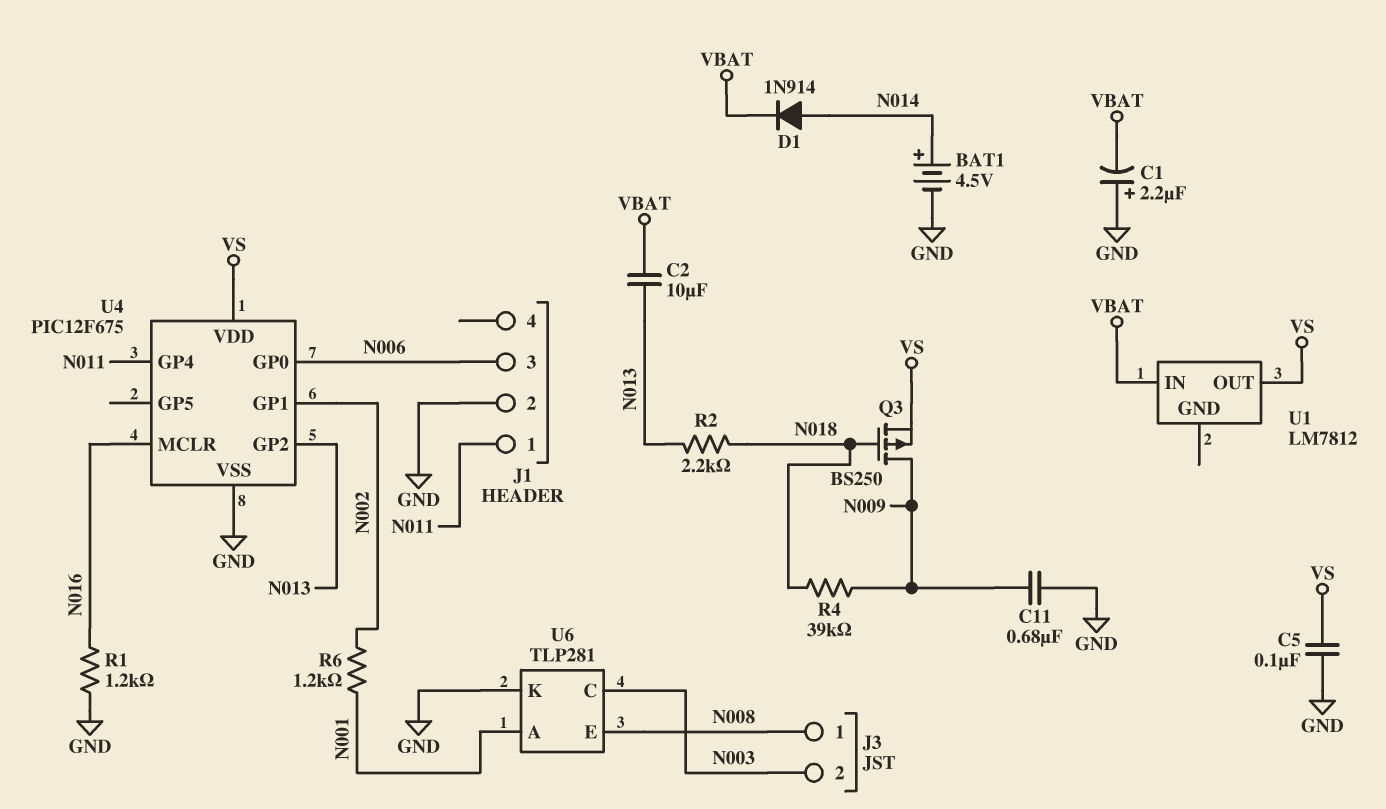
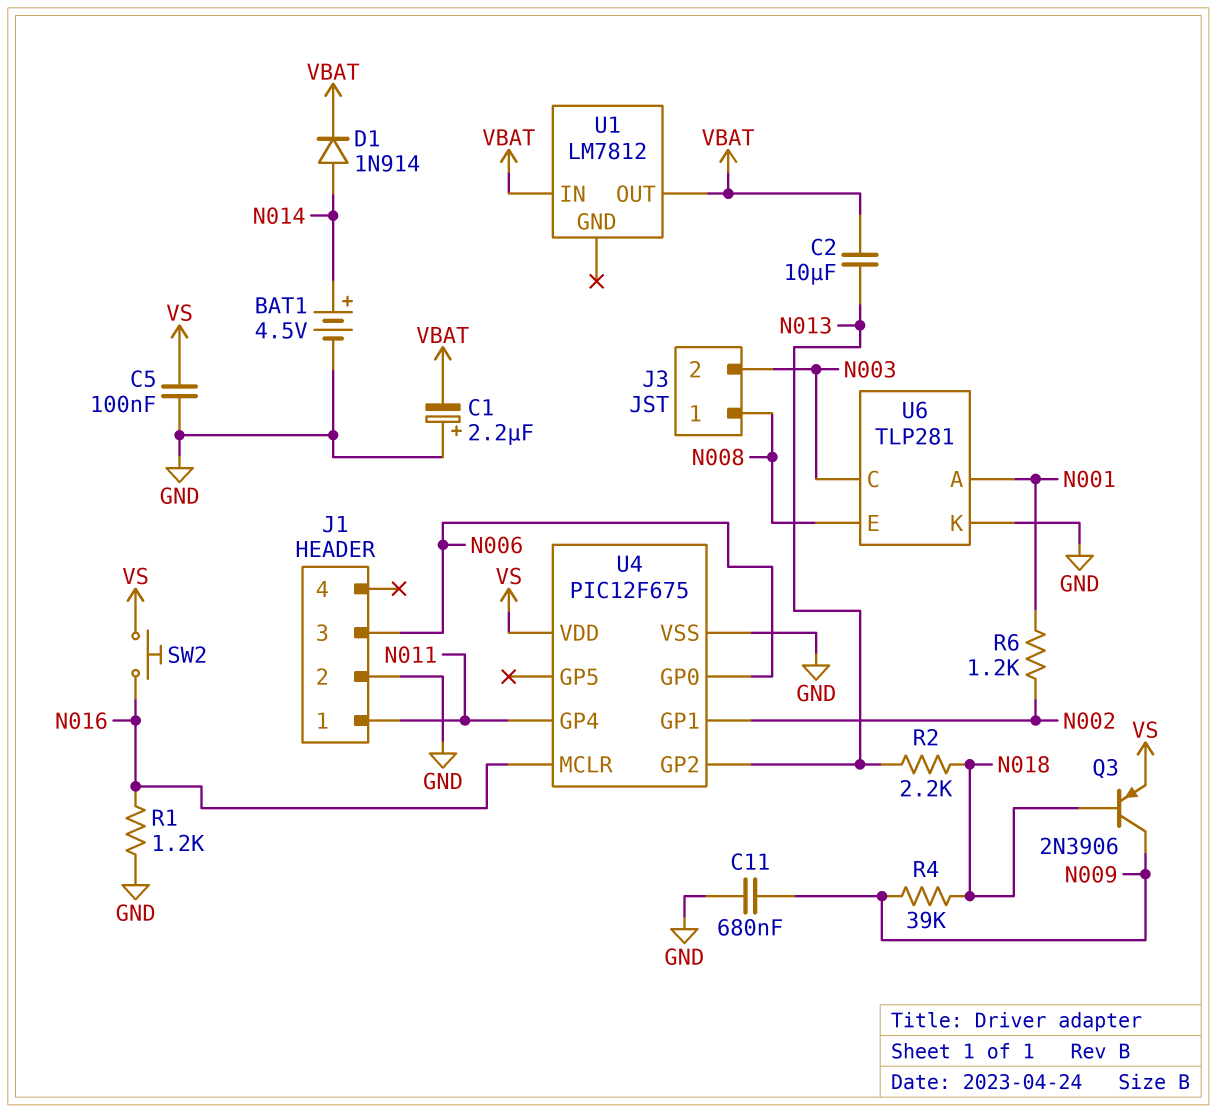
Q3: PMOS BS250 (G N018, D N009, S VS) -> PNP 2N3906 (B N018, C N009, E VS)
SW2: none -> button (N016, VS)
U1 pin OUT: VS -> VBAT

